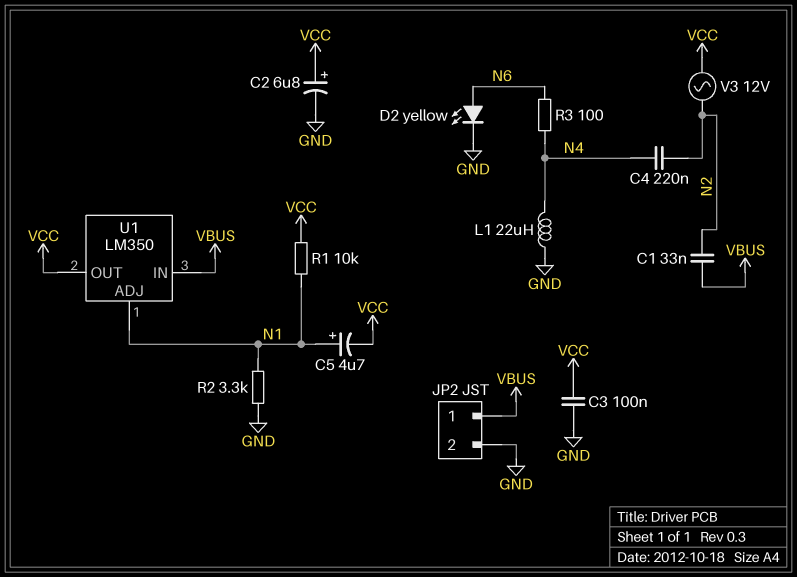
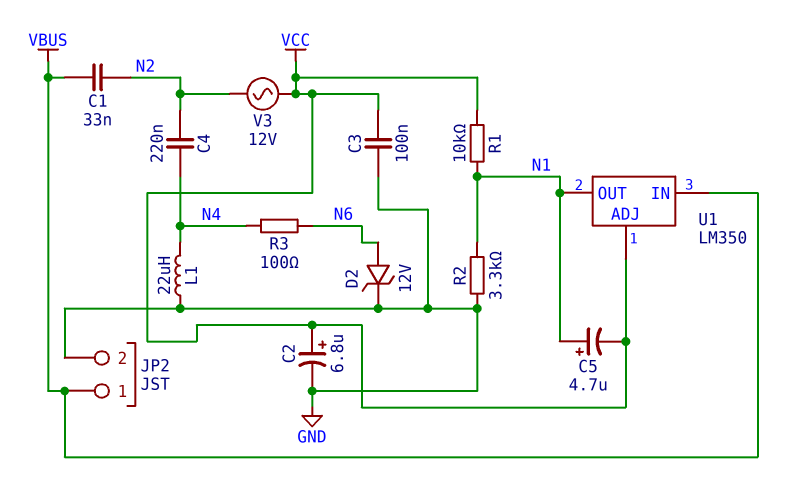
D2: LED yellow (A N6, K GND) -> zener 12V (A N6, K GND)
U1 pin ADJ: N1 -> VCC
U1 pin OUT: VCC -> N1

